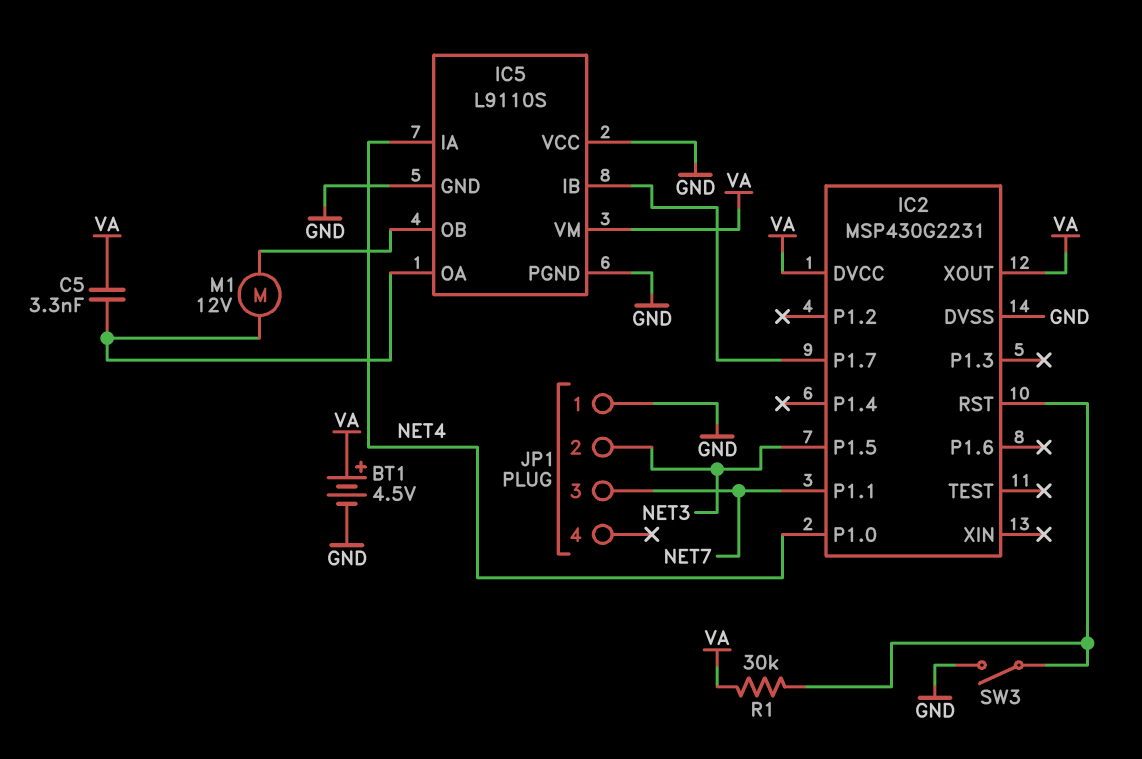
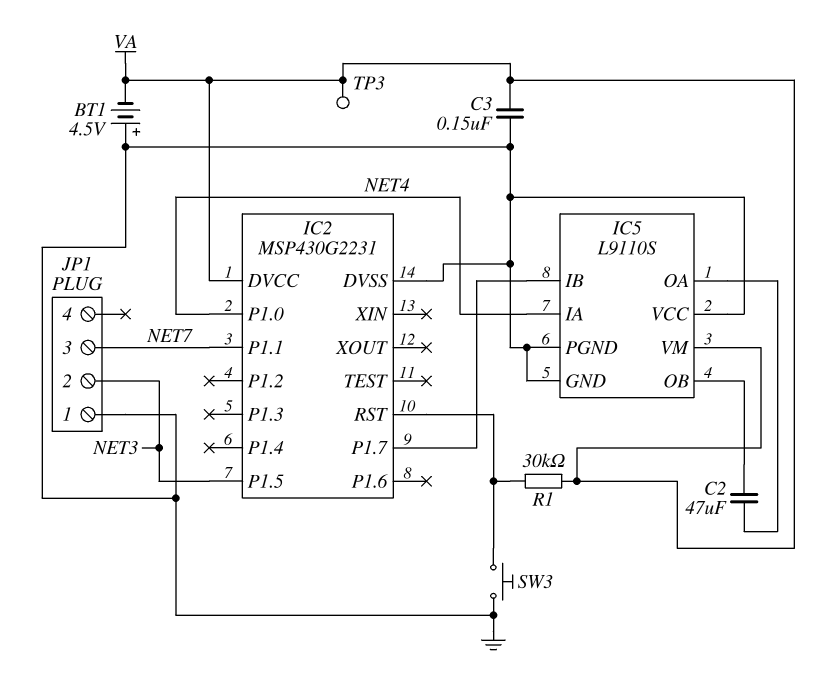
BT1: 4.5V (plus VA, minus GND) -> 4.5V (plus GND, minus VA)
C2: none -> 47uF (IC5/OA, IC5/OB)
C3: none -> 150nF (GND, VA)
C5: 3.3nF (IC5/OA, VA) -> none
IC2 pin XOUT: VA -> none
M1: motor 12V (IC5/OA, IC5/OB) -> none
SW3: switch (GND, IC2/RST) -> button (GND, IC2/RST)
TP3: none -> test point (VA)

